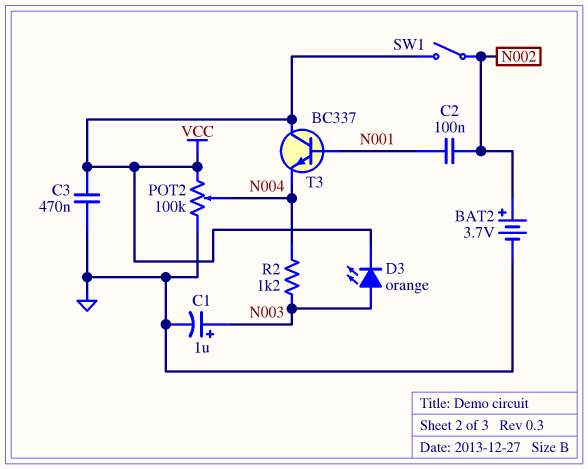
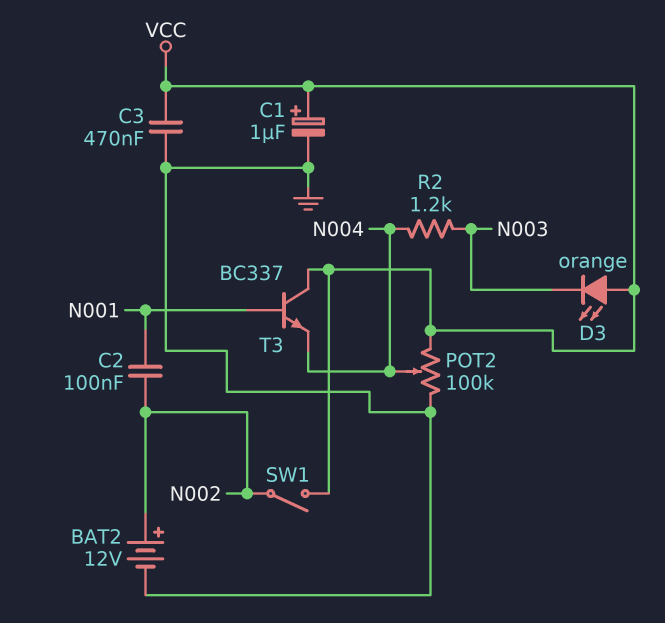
BAT2: 3.7V (plus N002, minus GND) -> 12V (plus N002, minus GND)
C1: 1uF (plus N003, minus GND) -> 1uF (plus VCC, minus GND)
D3: LED orange (A N003, K VCC) -> LED orange (A VCC, K N003)

